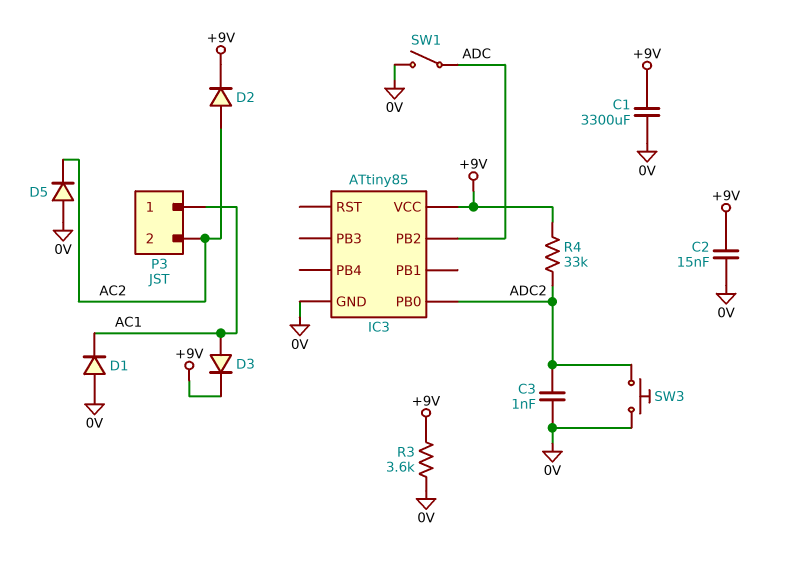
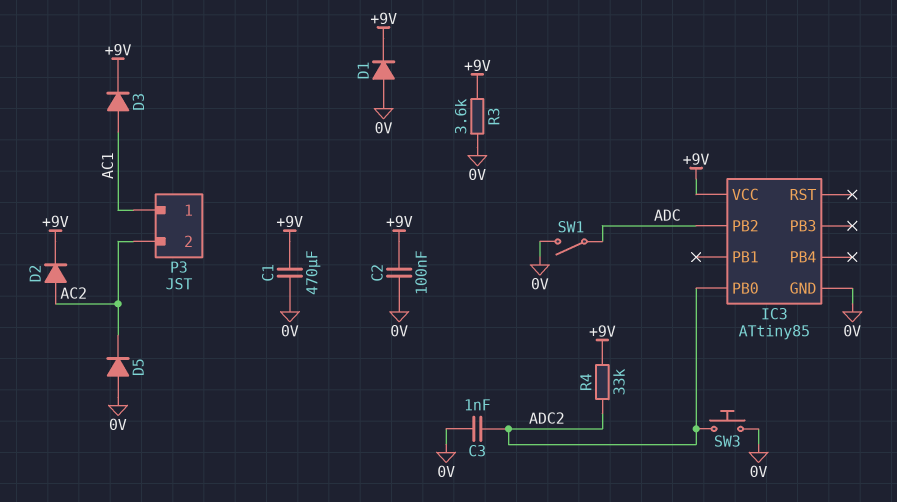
C1: 3300uF (+9V, 0V) -> 470uF (+9V, 0V)
C2: 15nF (+9V, 0V) -> 100nF (+9V, 0V)
D1: diode (A 0V, K AC1) -> diode (A 0V, K +9V)

